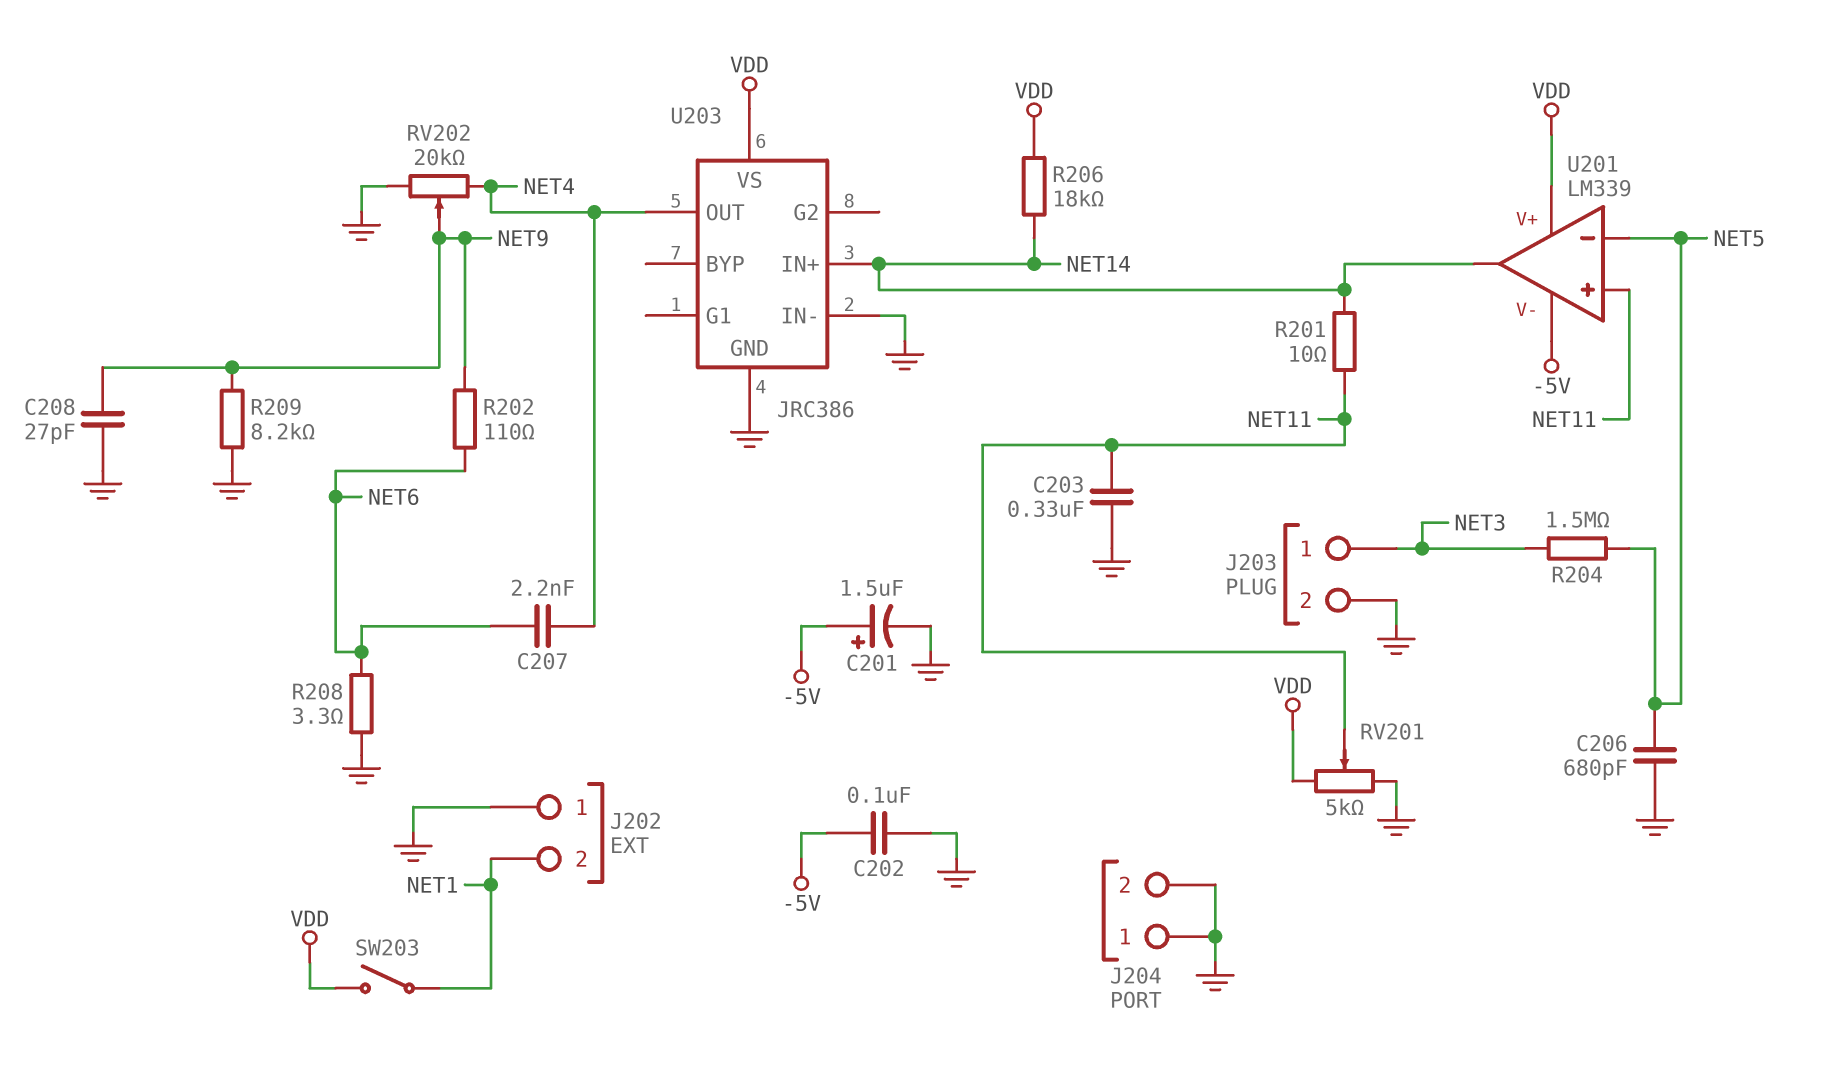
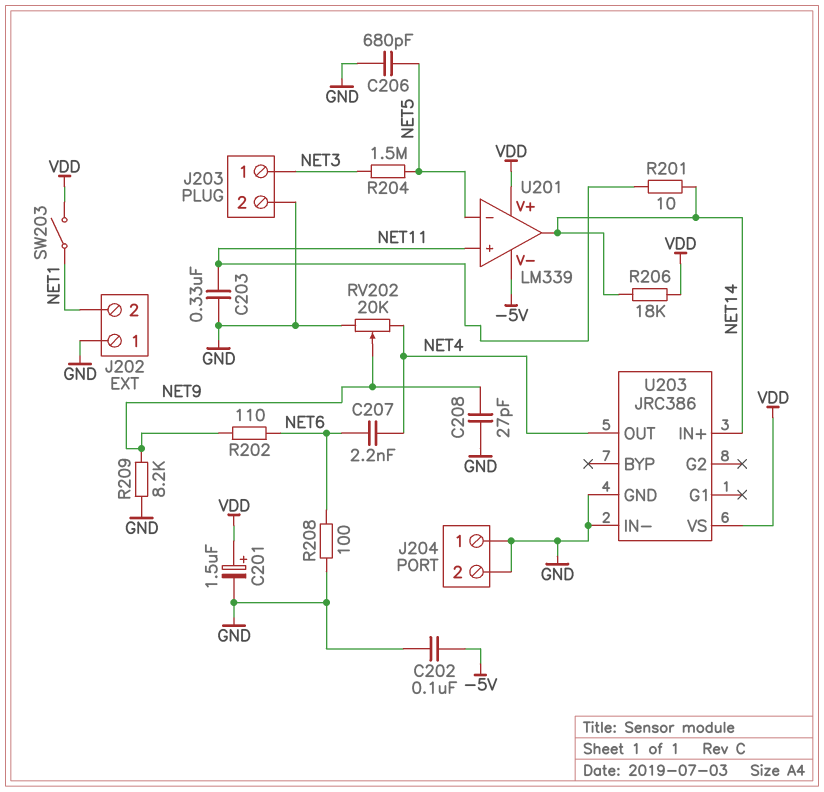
C201: 1.5uF (plus -5V, minus GND) -> 1.5uF (plus VDD, minus GND)
R208: 3.3 (GND, NET6) -> 100 (GND, NET6)
RV201: 5k (GND, VDD, wiper NET11) -> none

